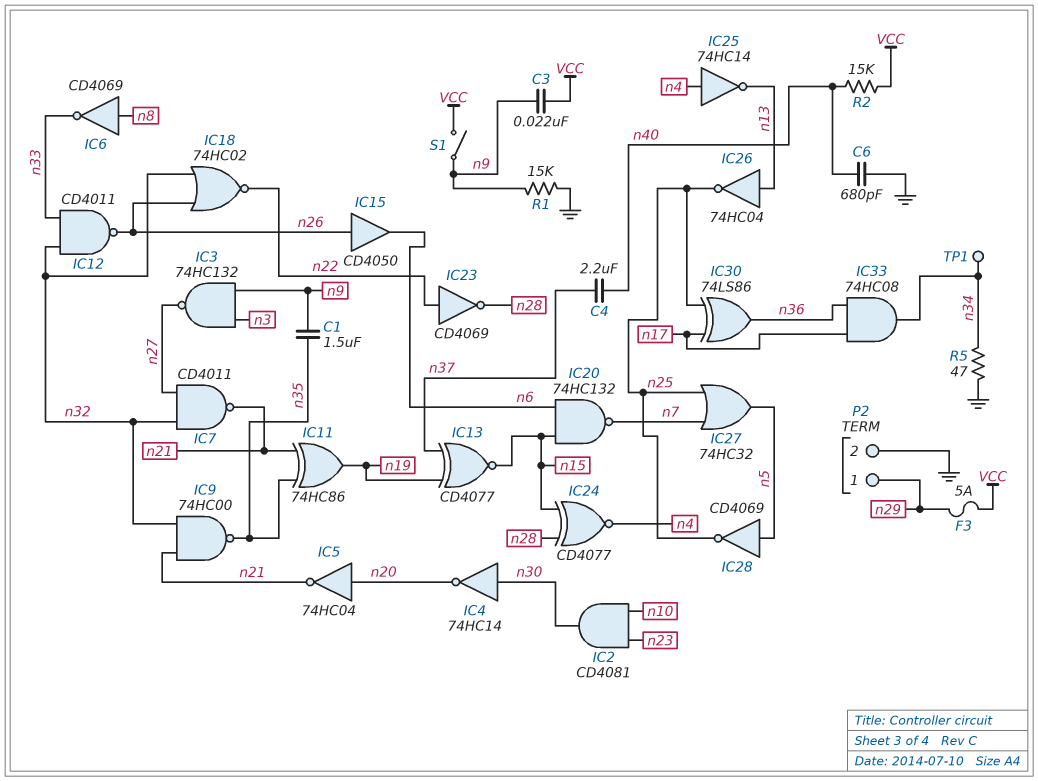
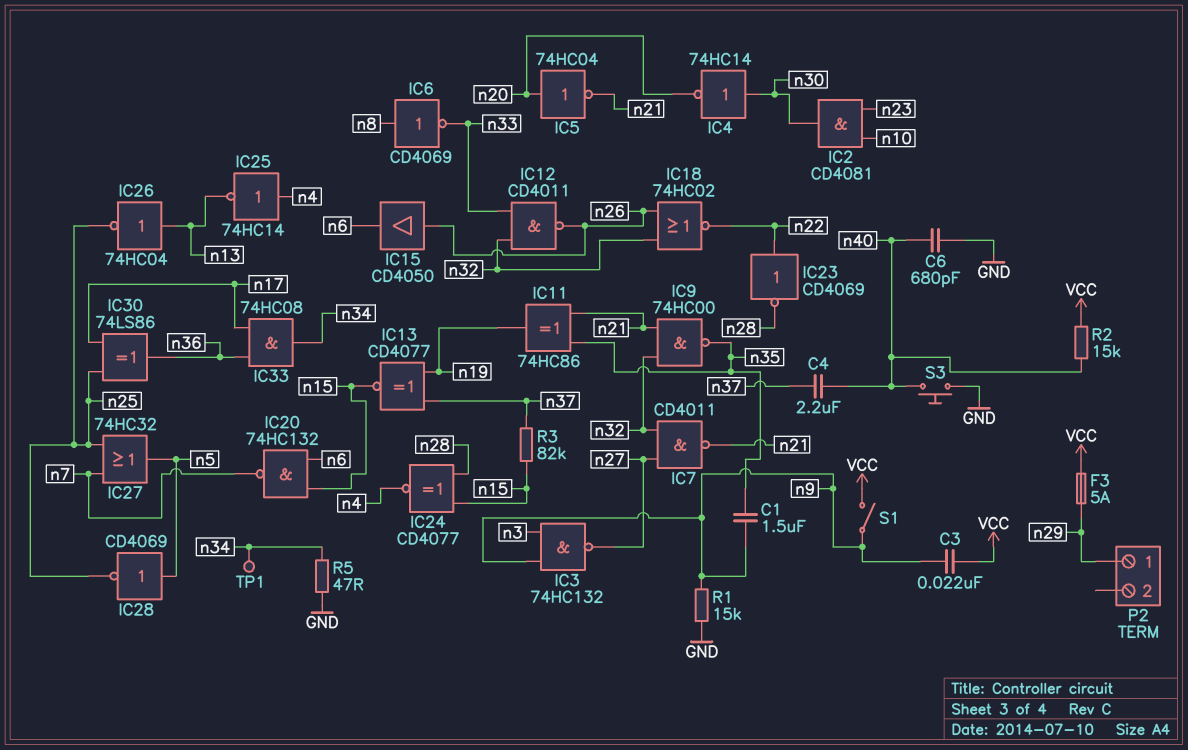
P2 pin 2: GND -> none
R3: none -> 82k (n15, n37)
S3: none -> button (GND, n40)

